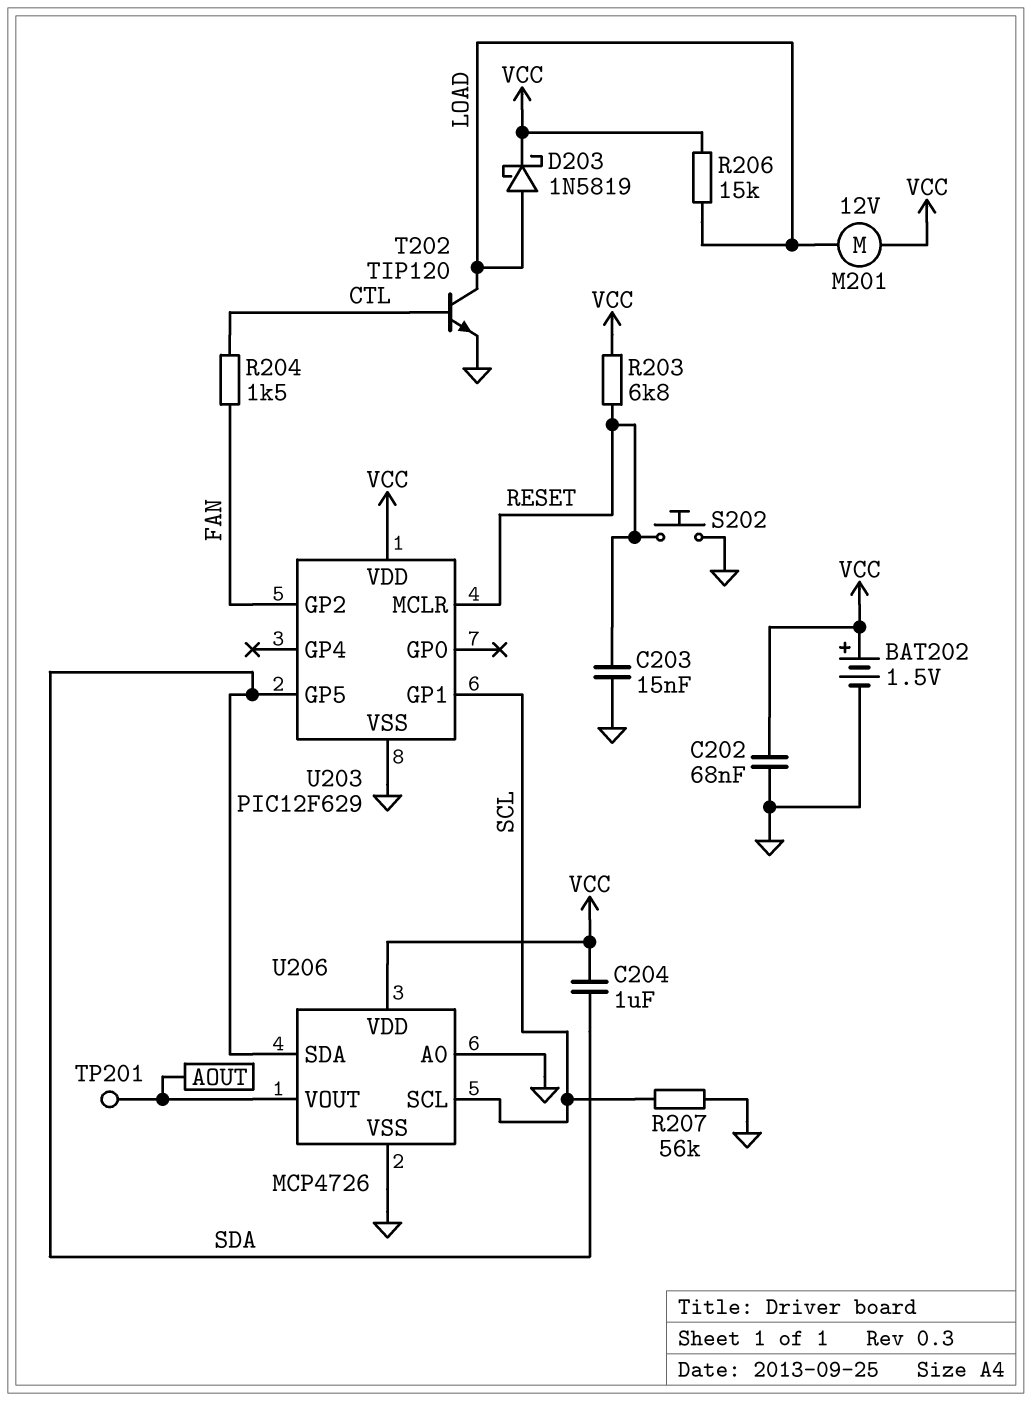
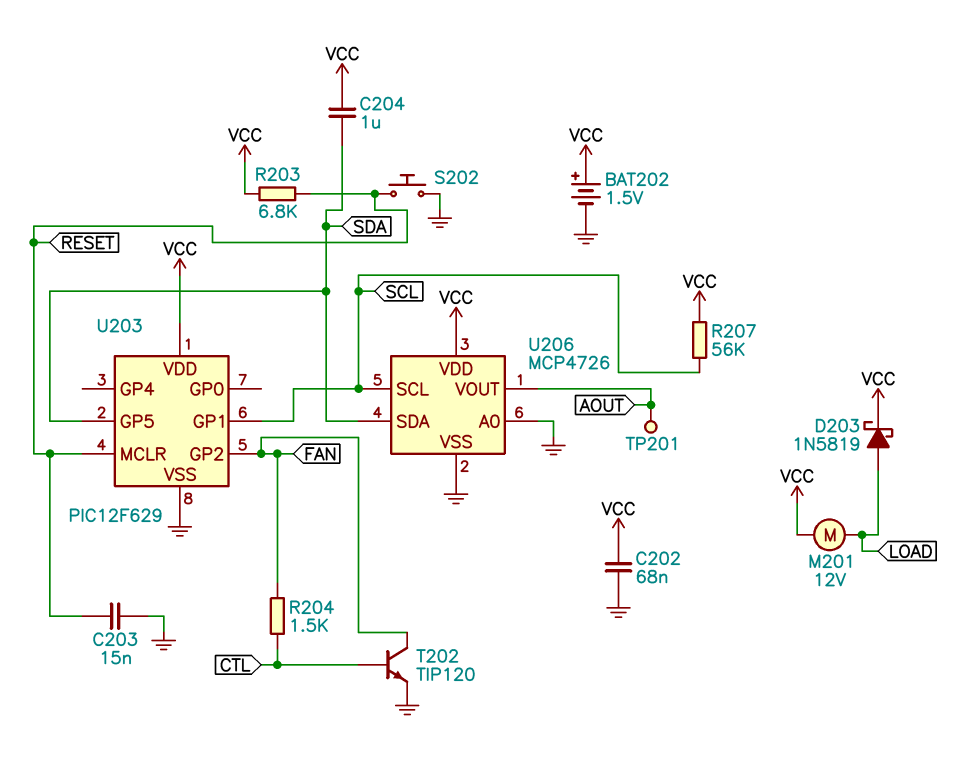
R206: 15k (LOAD, VCC) -> none
R207: 56k (GND, SCL) -> 56k (SCL, VCC)
T202: NPN TIP120 (B CTL, C LOAD, E GND) -> NPN TIP120 (B CTL, C FAN, E GND)

